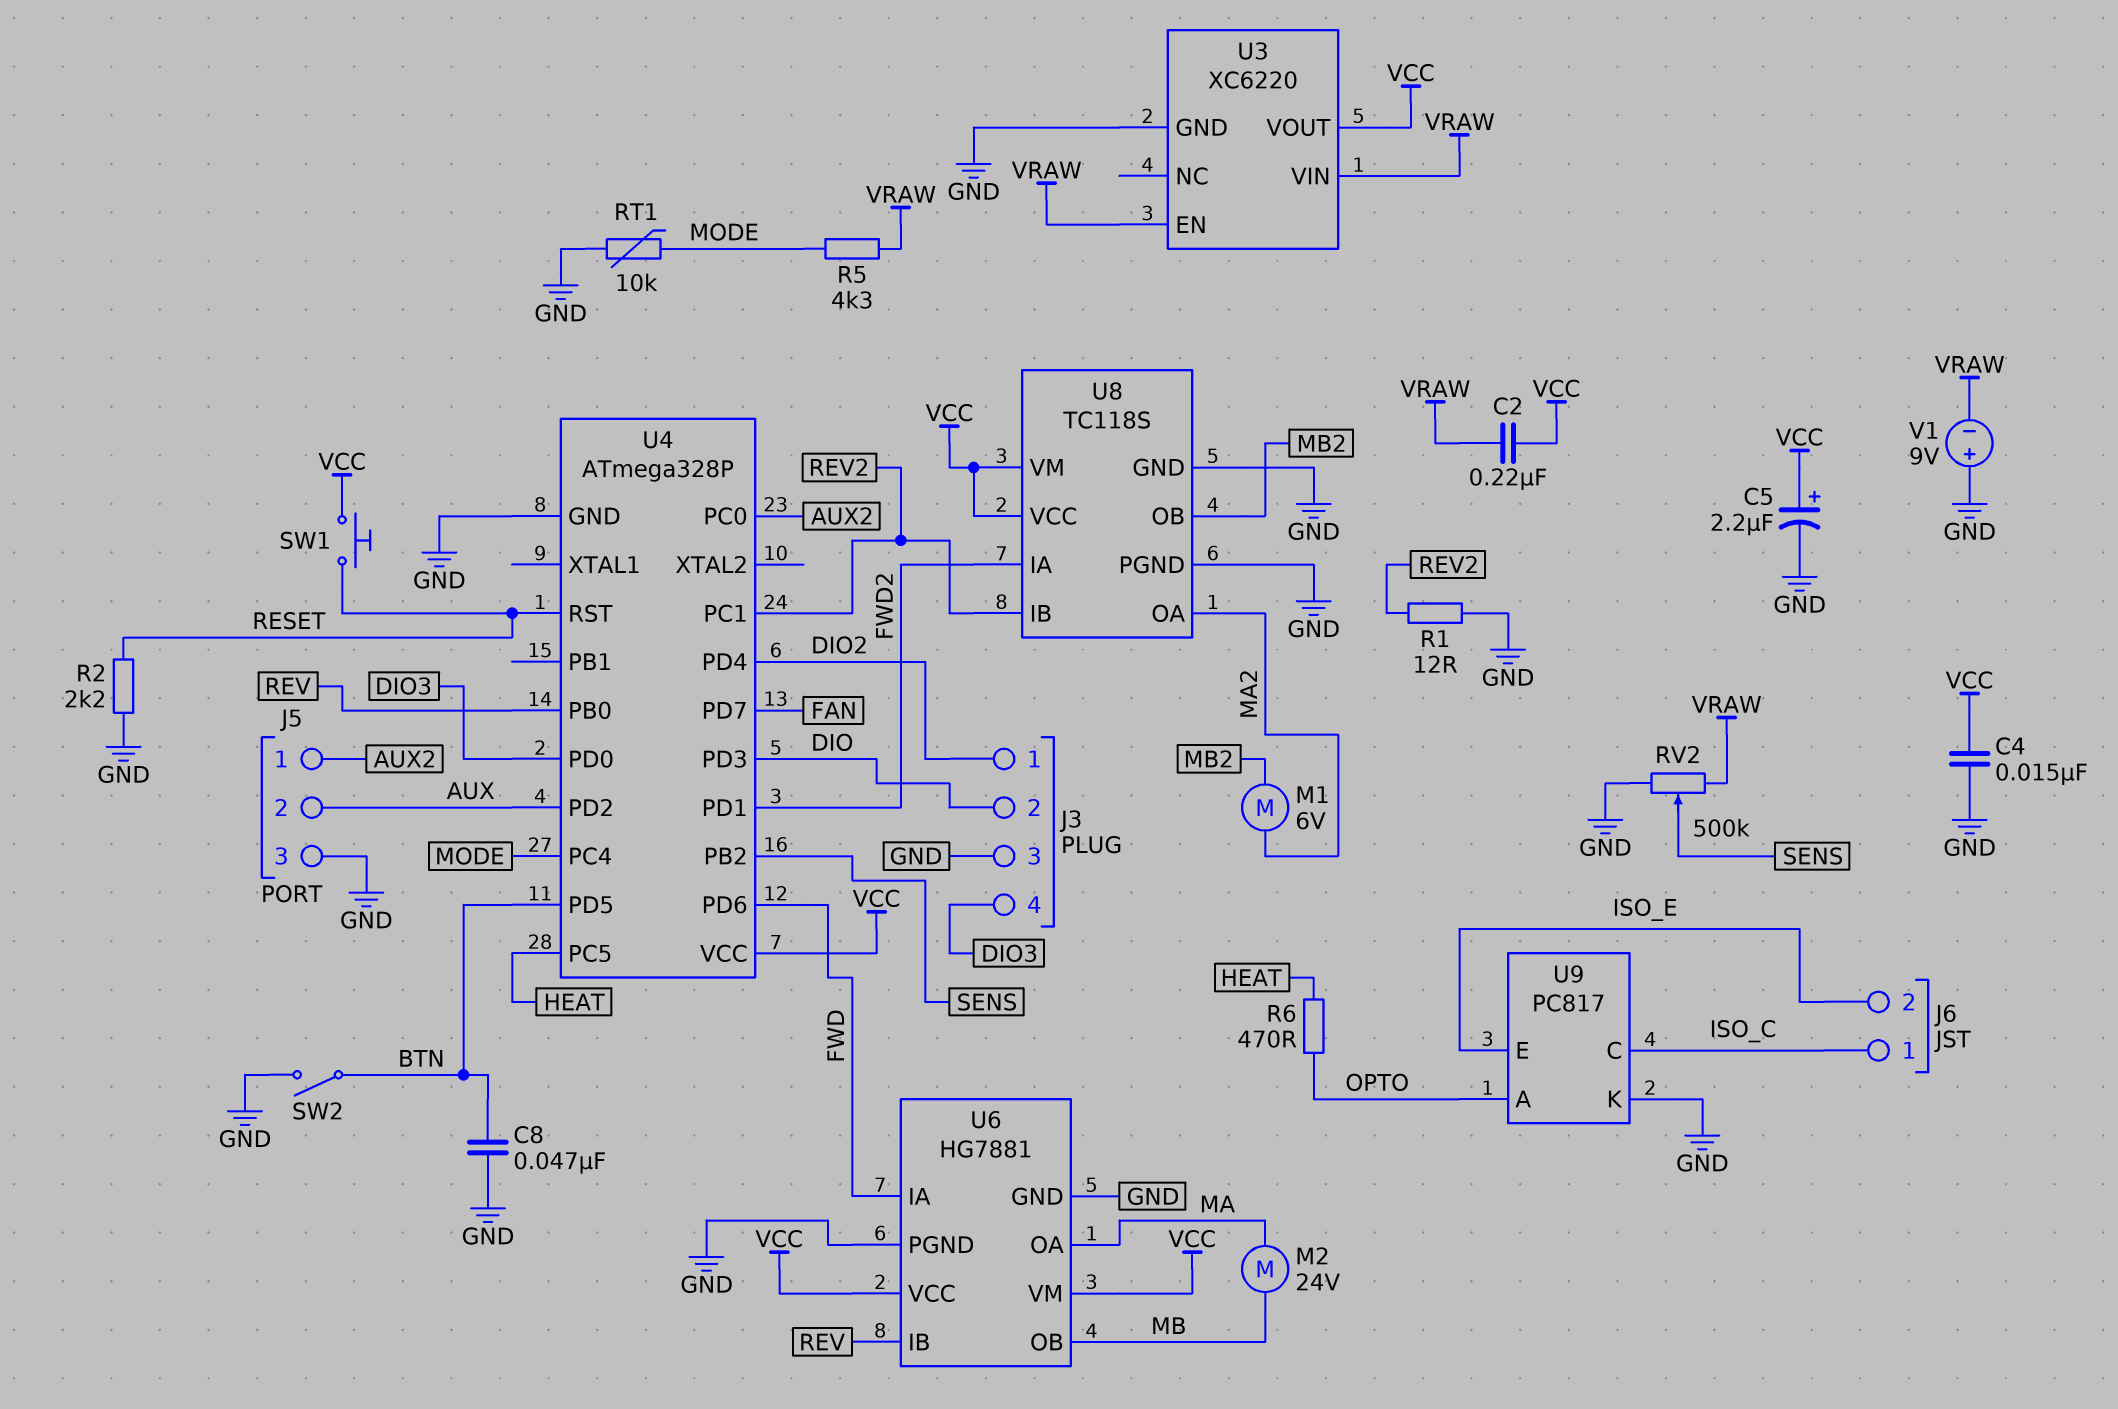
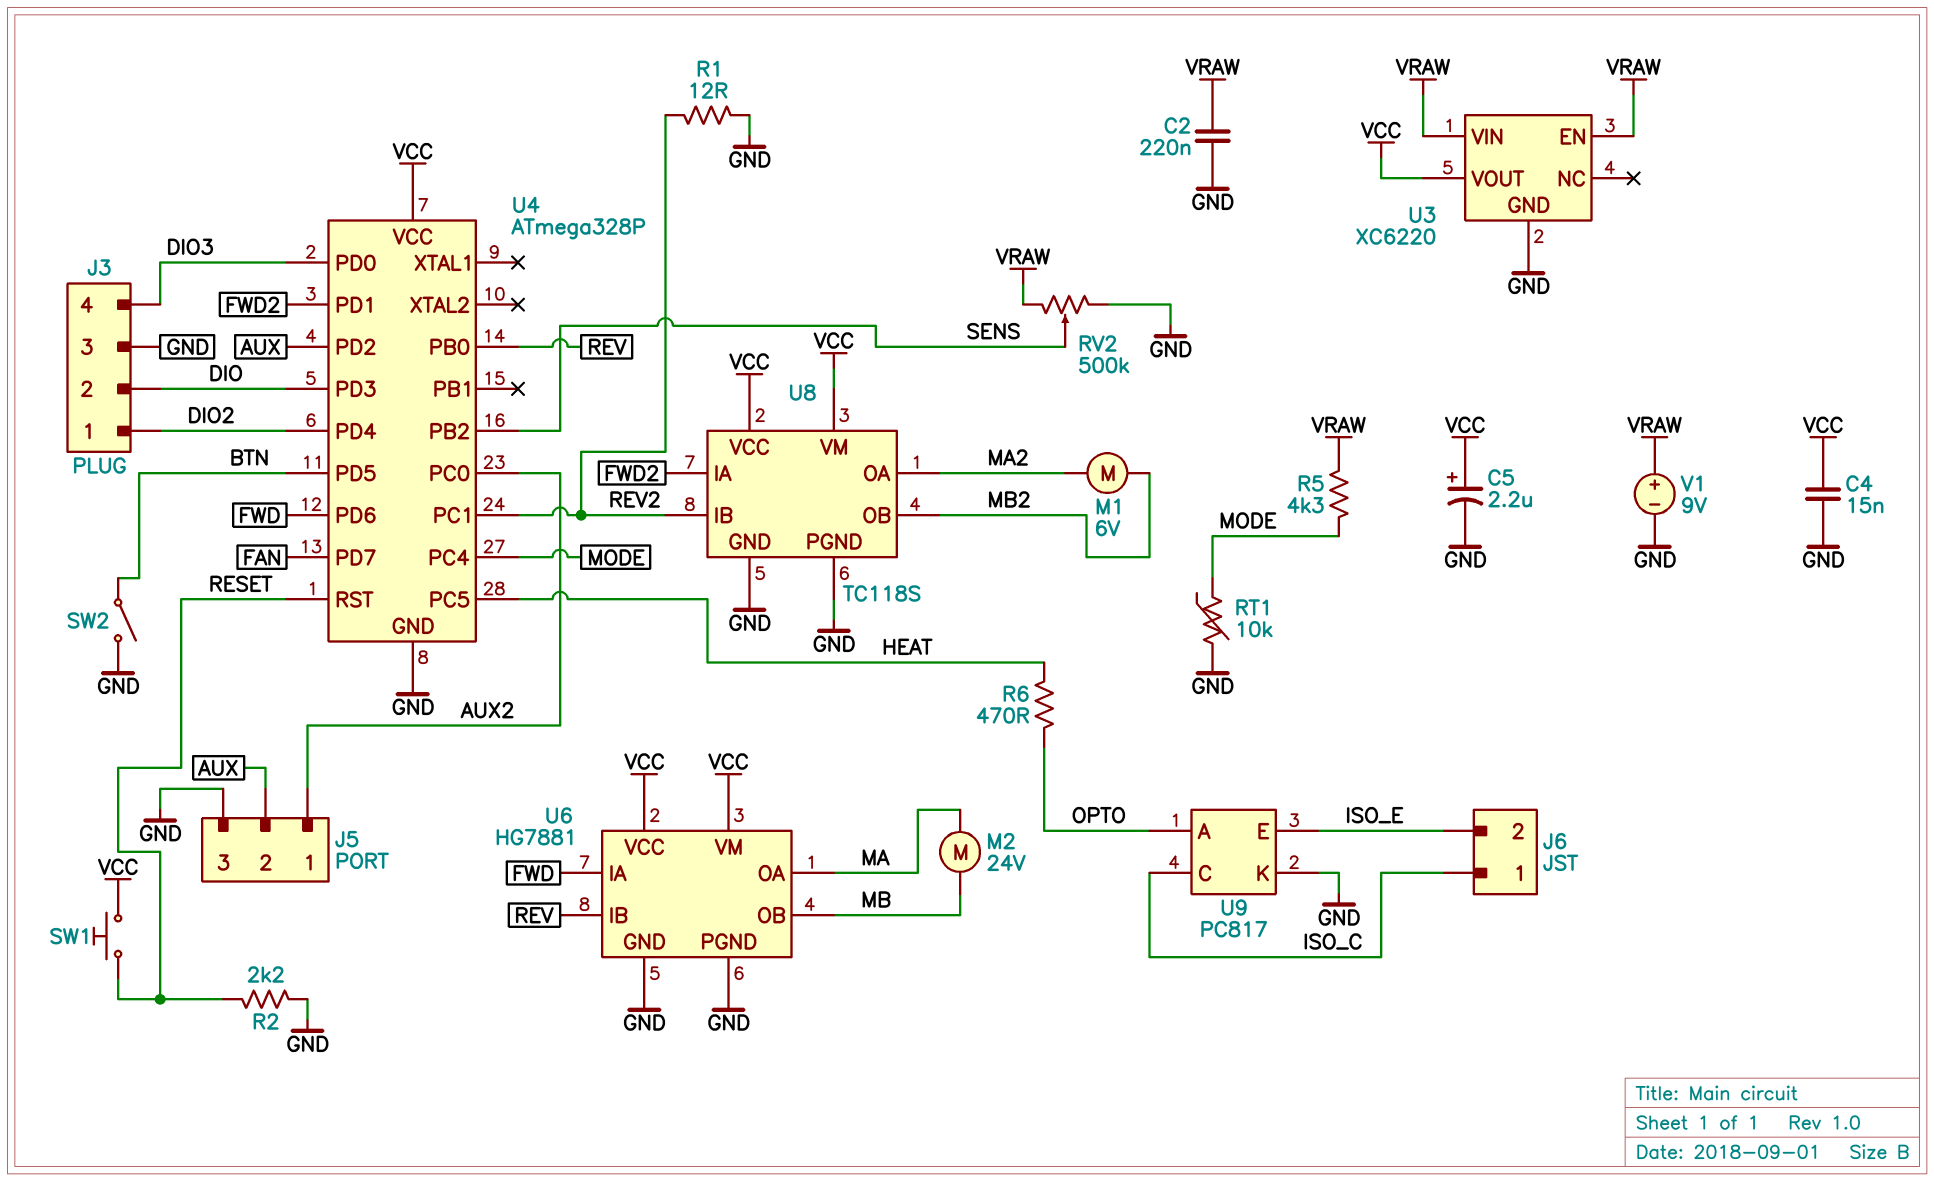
C2: 220nF (VCC, VRAW) -> 220nF (GND, VRAW)
C8: 47nF (BTN, GND) -> none
V1: 9V (plus GND, minus VRAW) -> 9V (plus VRAW, minus GND)

